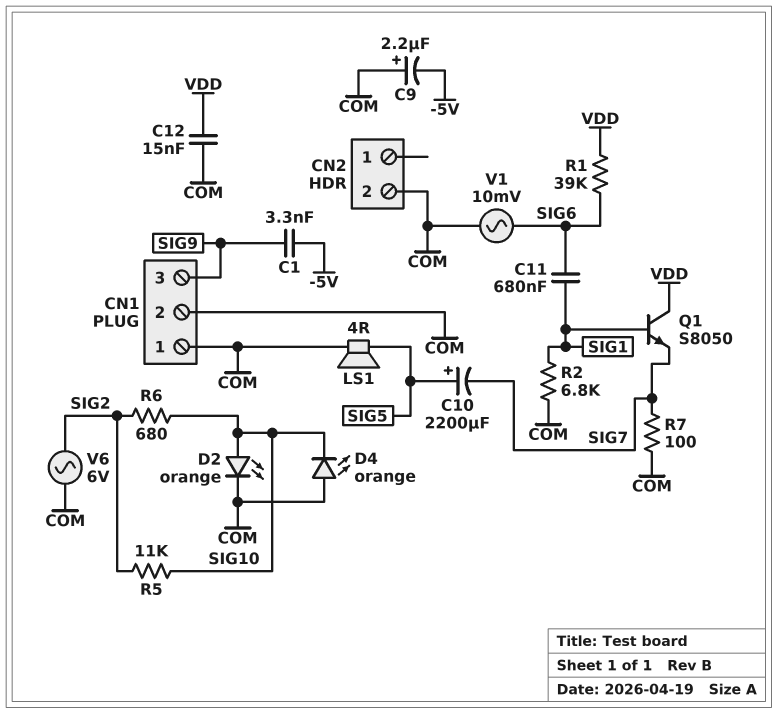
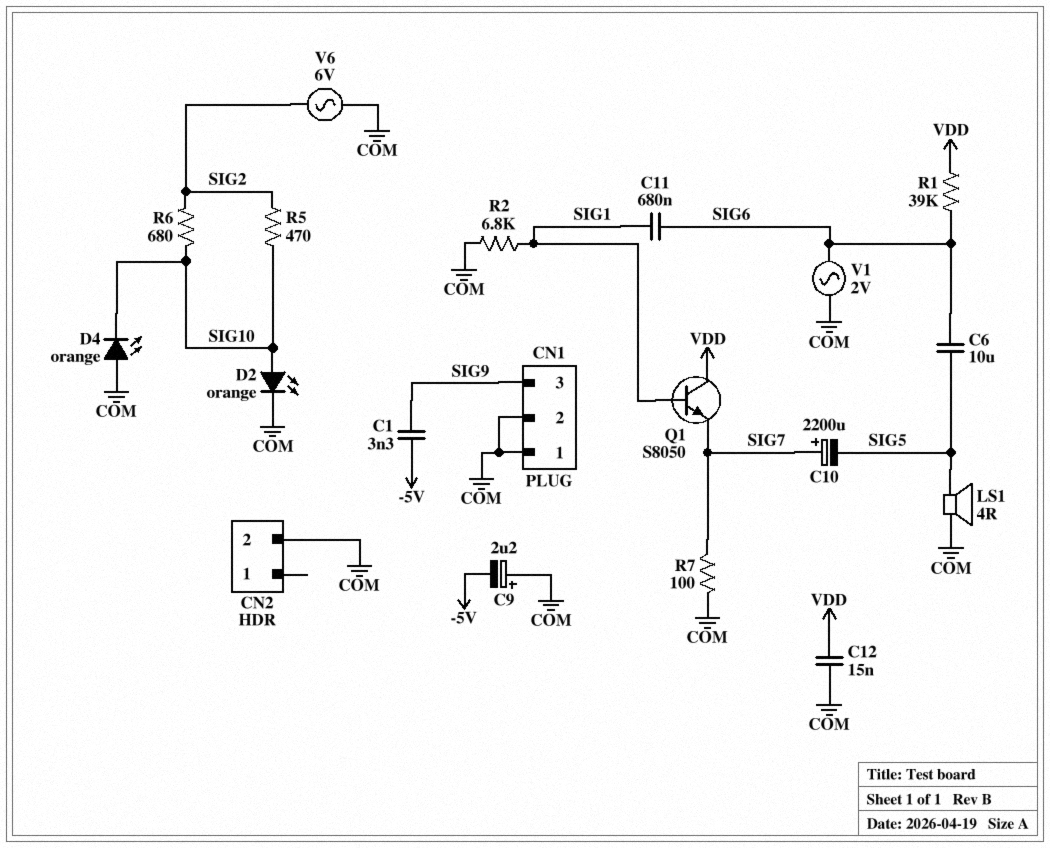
C6: none -> 10uF (SIG5, SIG6)
C10: 2200uF (plus SIG5, minus SIG7) -> 2200uF (plus SIG7, minus SIG5)
R5: 11k (SIG2, SIG10) -> 470 (SIG2, SIG10)
V1: AC 10mV (COM, SIG6) -> AC 2V (COM, SIG6)

